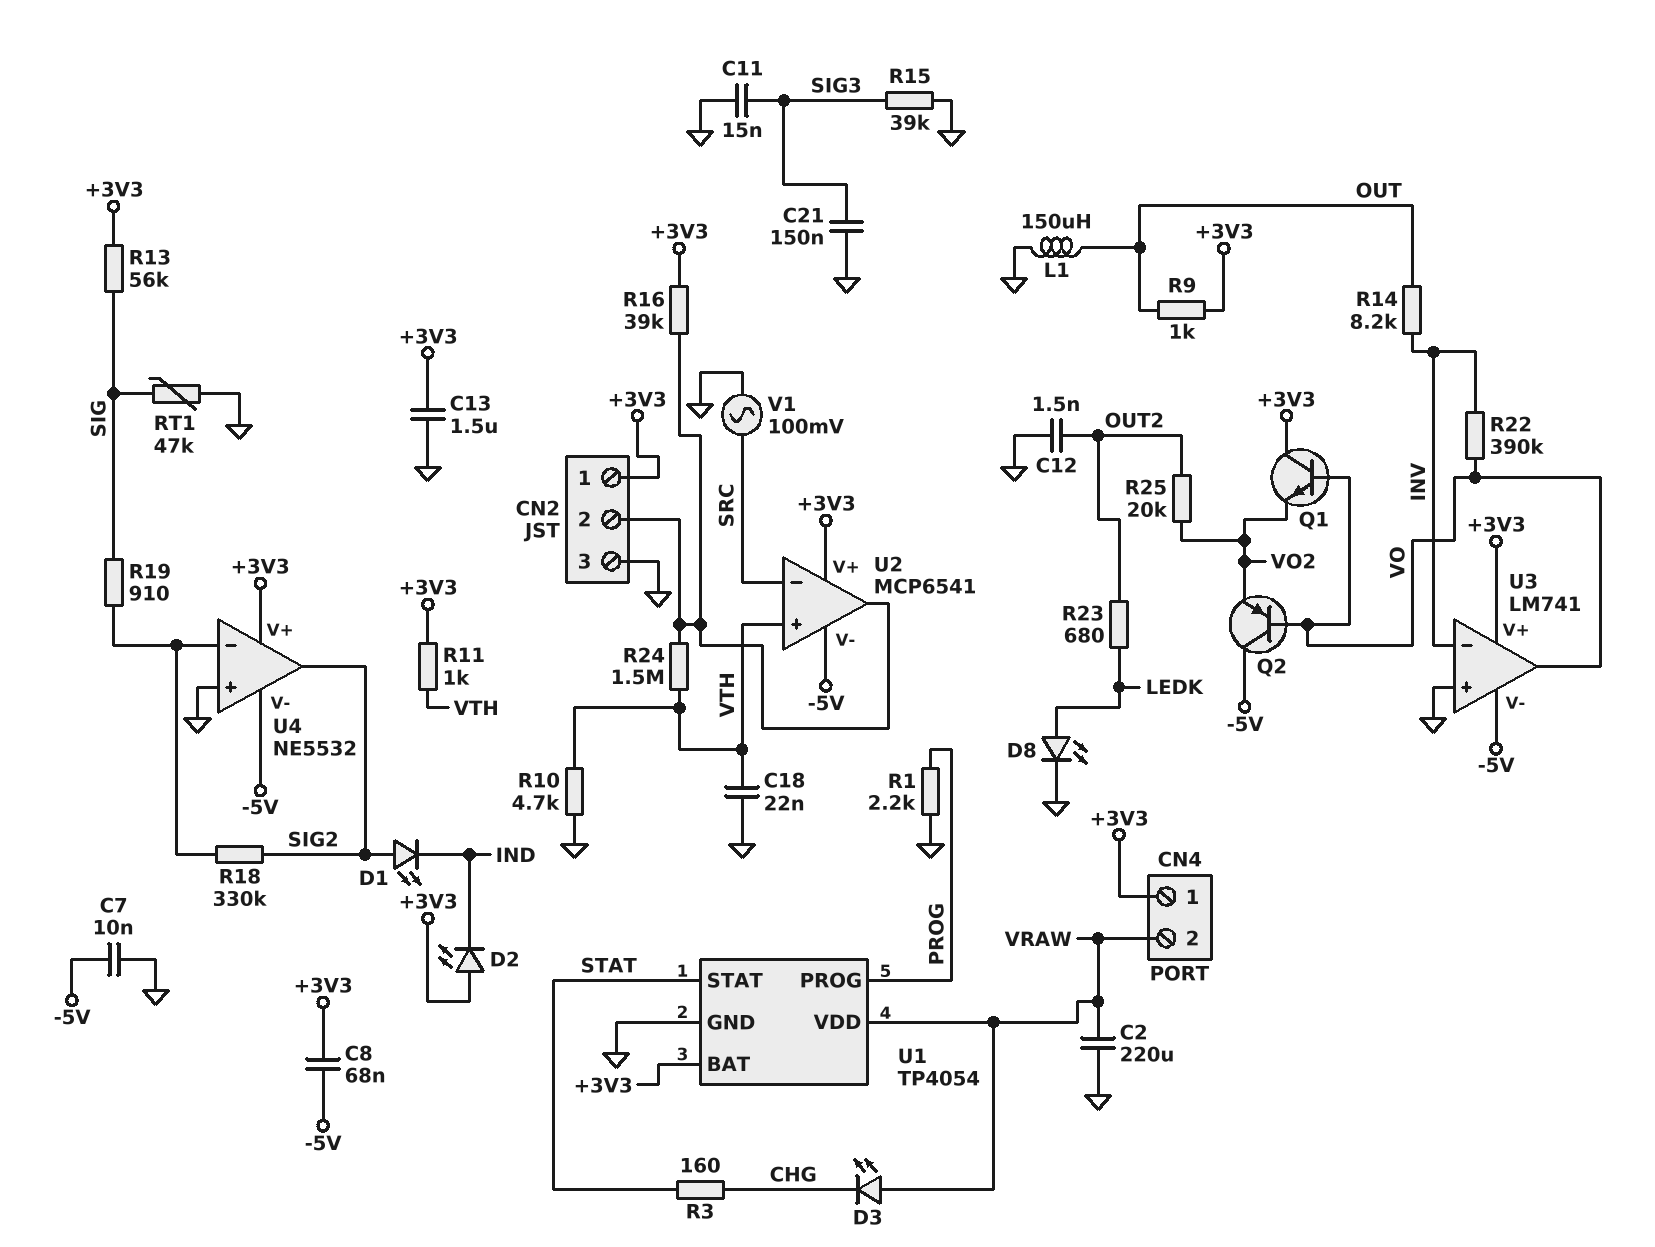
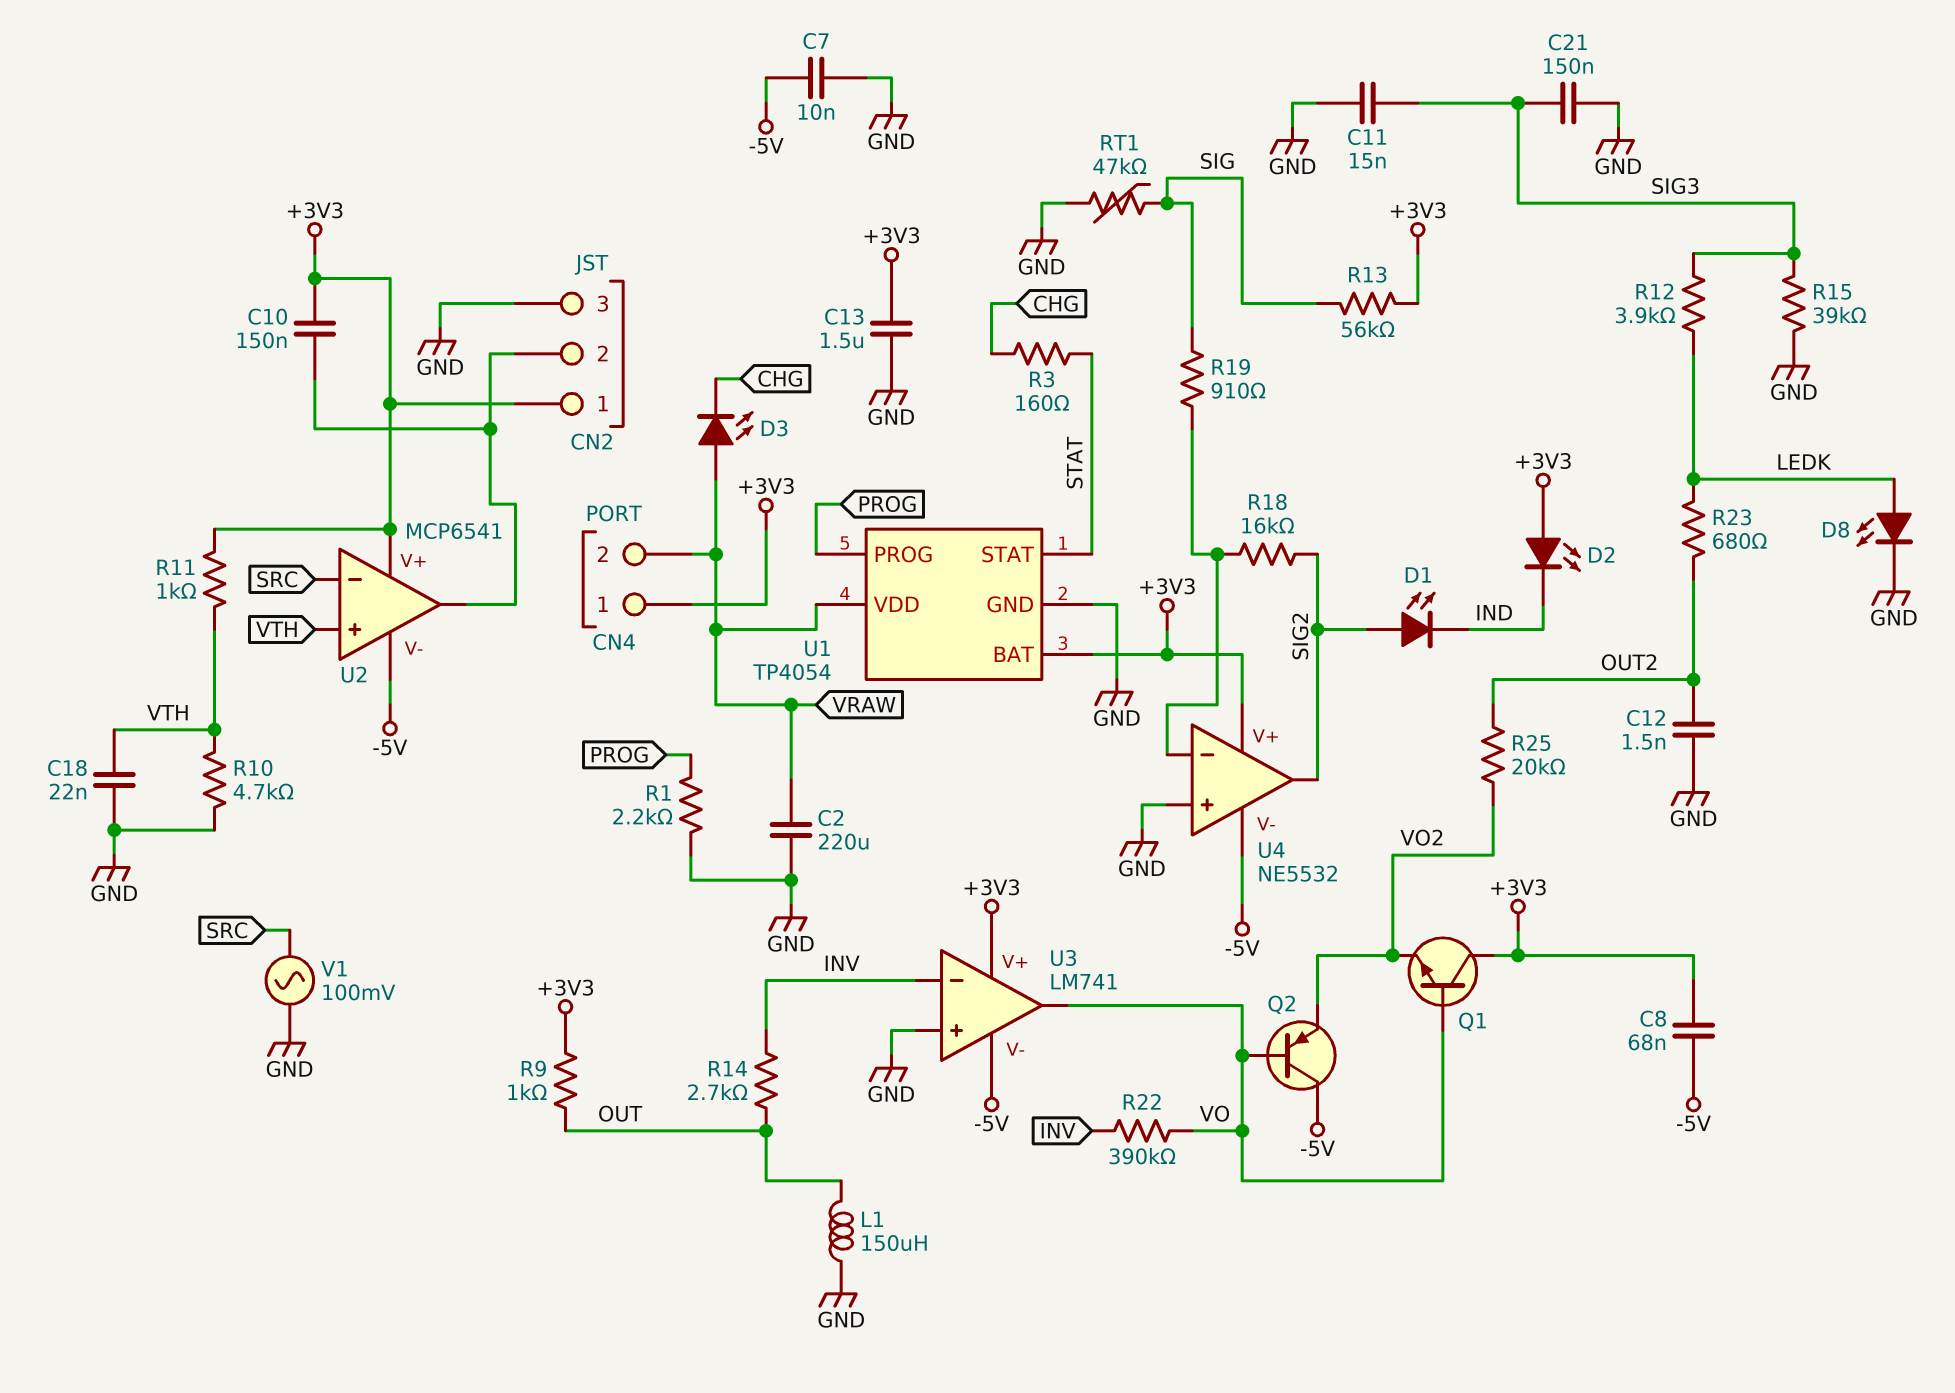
C10: none -> 150nF (+3V3, CN2/2)
R12: none -> 3.9k (LEDK, SIG3)
R14: 8.2k (INV, OUT) -> 2.7k (INV, OUT)
R16: 39k (+3V3, CN2/2) -> none
R18: 330k (SIG2, U4/in-) -> 16k (SIG2, U4/in-)
R24: 1.5M (CN2/2, VTH) -> none

